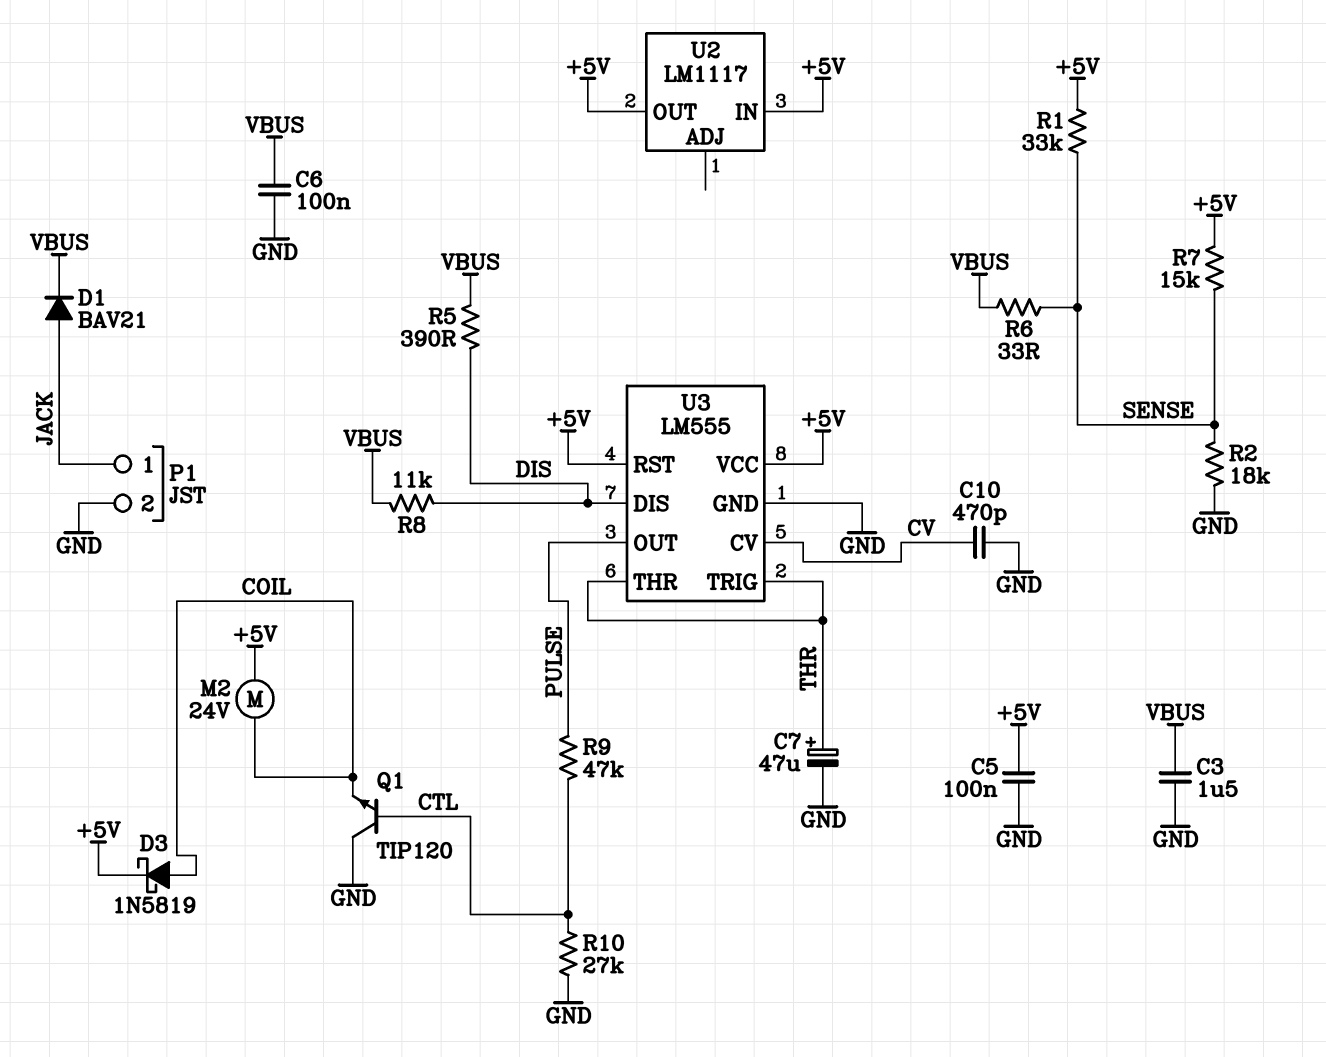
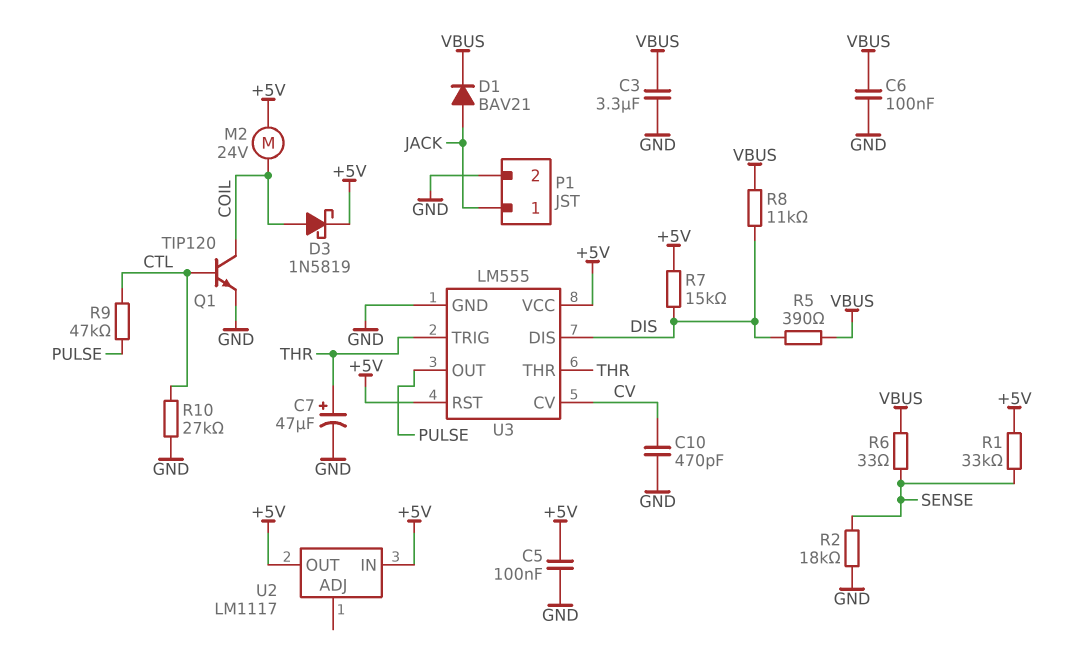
C3: 1.5uF (GND, VBUS) -> 3.3uF (GND, VBUS)
Q1: NPN TIP120 (B CTL, C GND, E COIL) -> NPN TIP120 (B CTL, C COIL, E GND)
R7: 15k (+5V, SENSE) -> 15k (+5V, DIS)

